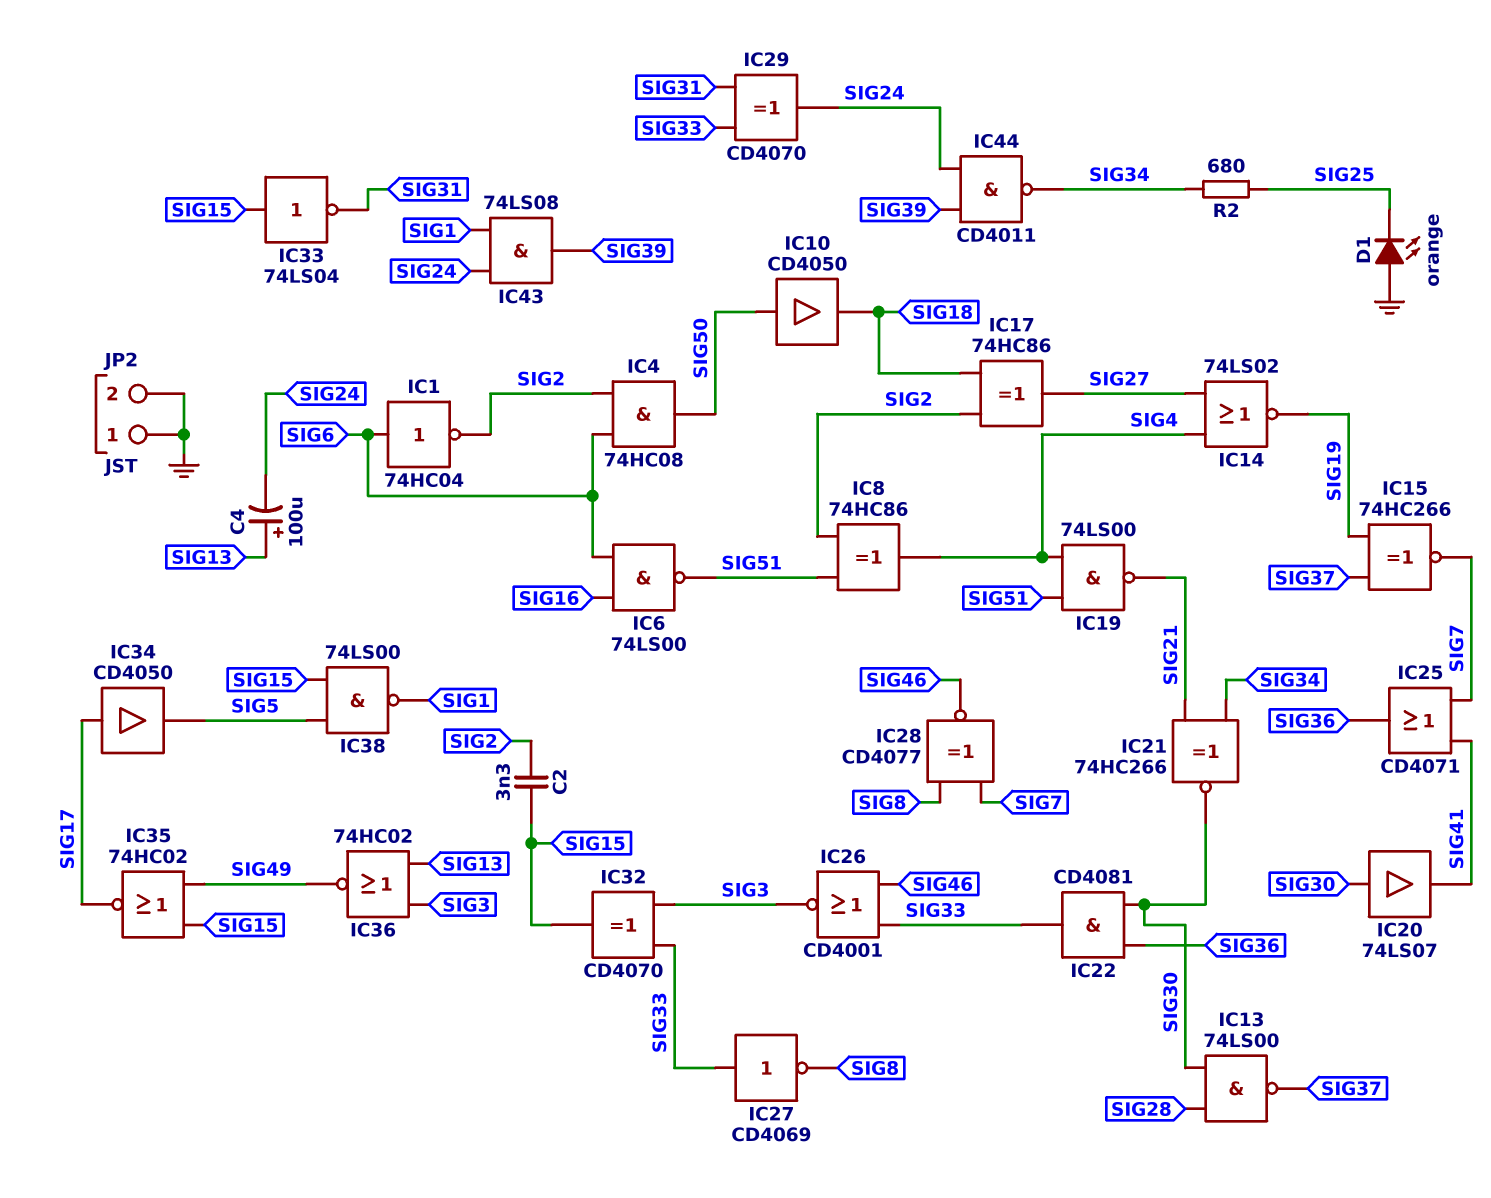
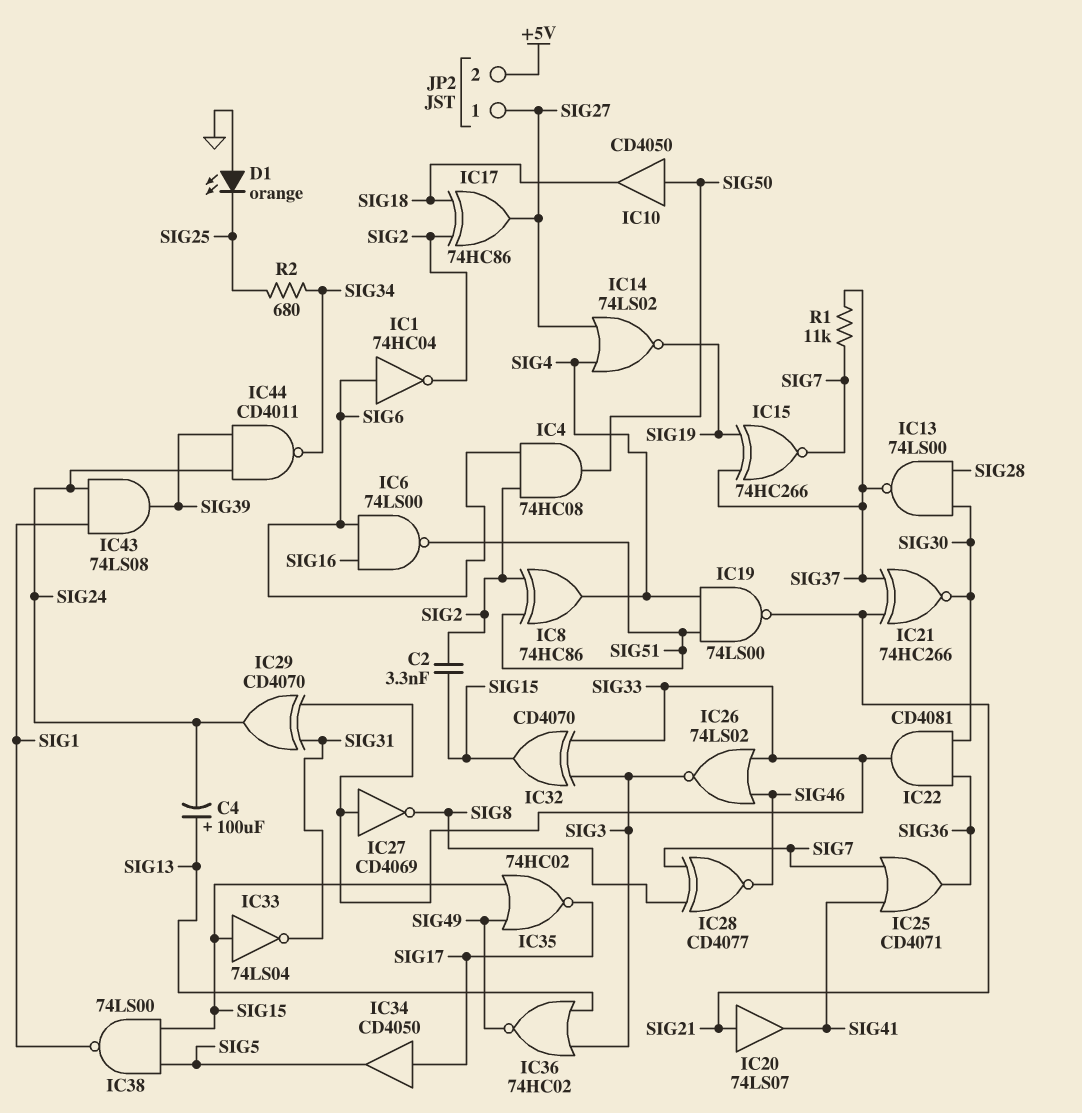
IC20: buffer 74LS07 (in SIG30, out SIG41) -> buffer 74LS07 (in SIG21, out SIG41)
IC21: XNOR 74HC266 (in SIG21, in SIG34, out SIG30) -> XNOR 74HC266 (in SIG21, in SIG37, out SIG30)
IC26: NOR CD4001 (in SIG33, in SIG46, out SIG3) -> NOR 74LS02 (in SIG33, in SIG46, out SIG3)
JP2 pin 1: GND -> SIG27
JP2 pin 2: GND -> +5V
R1: none -> 11k (SIG7, SIG37)

